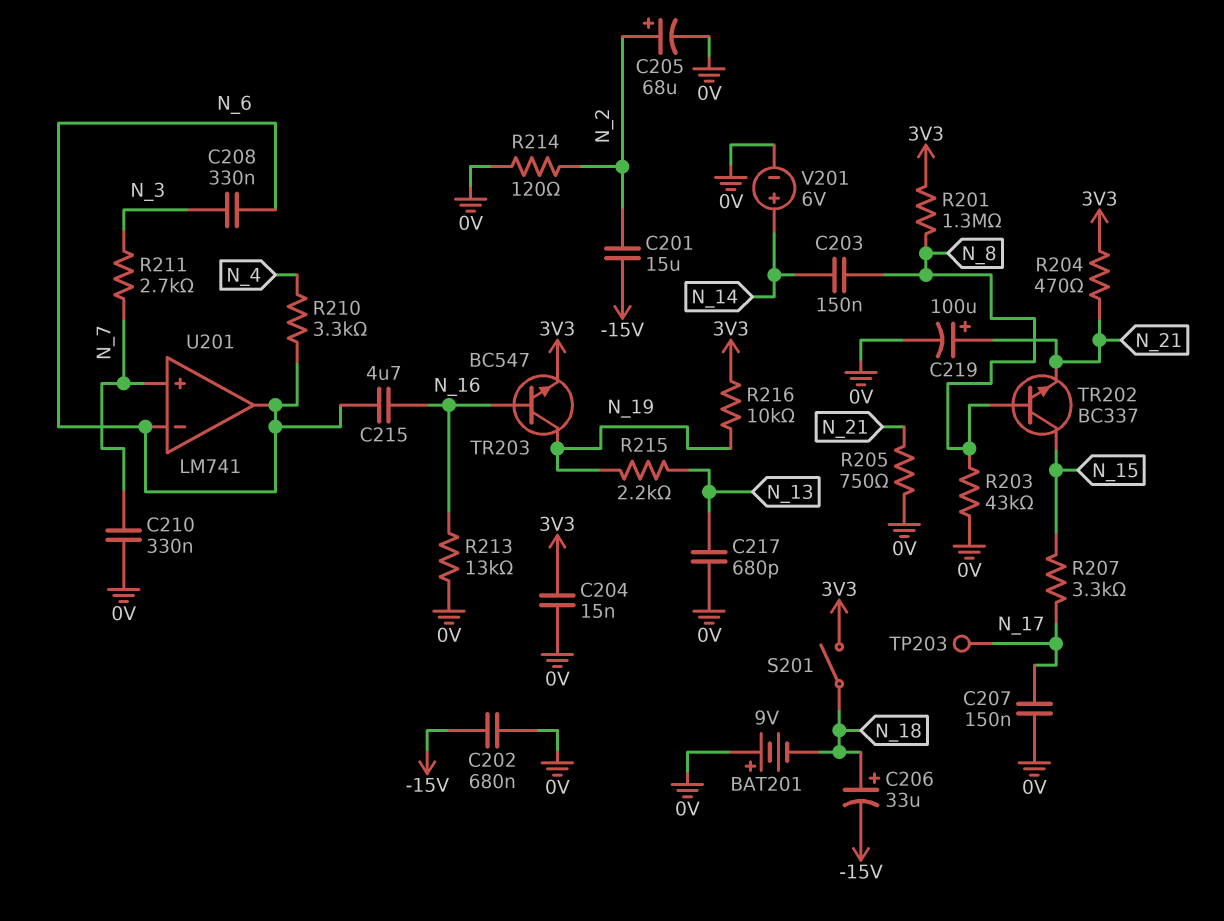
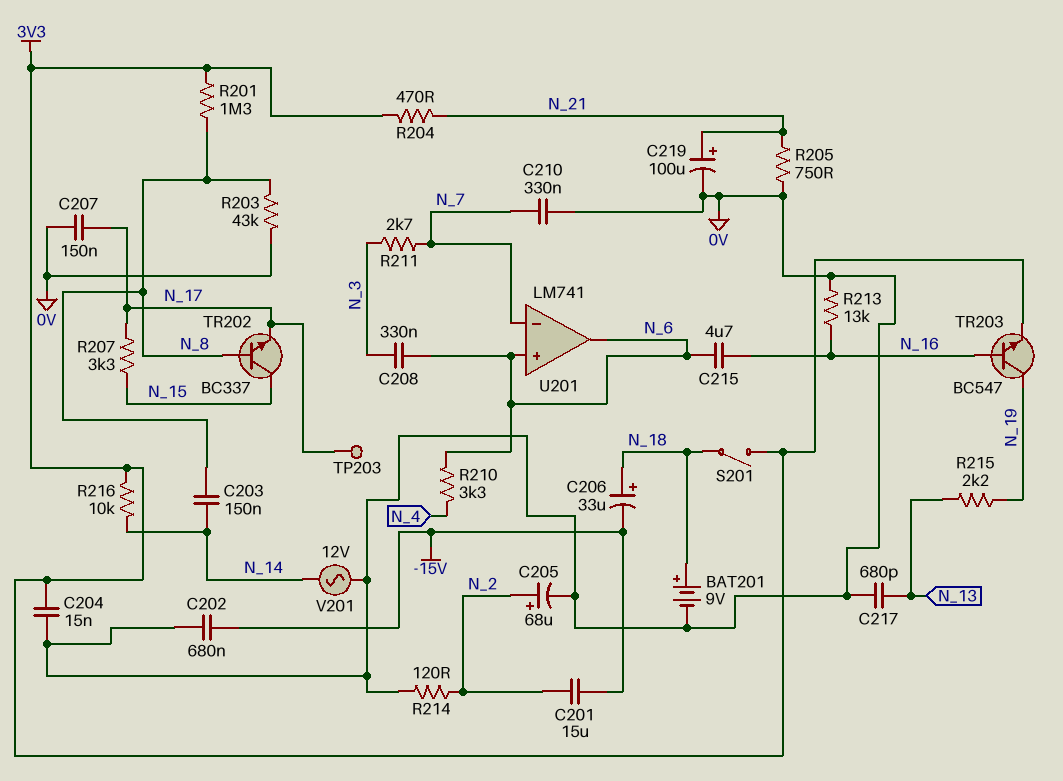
BAT201: 9V (plus 0V, minus N_18) -> 9V (plus N_18, minus 0V)
R216: 10k (3V3, N_19) -> 10k (3V3, N_14)
TR202: NPN BC337 (B N_8, C N_15, E N_21) -> NPN BC337 (B N_8, C N_15, E N_17)
U201 pin in+: N_7 -> N_6
U201 pin in-: N_6 -> N_7
V201: 6V (plus N_14, minus 0V) -> AC 12V (0V, N_14)

